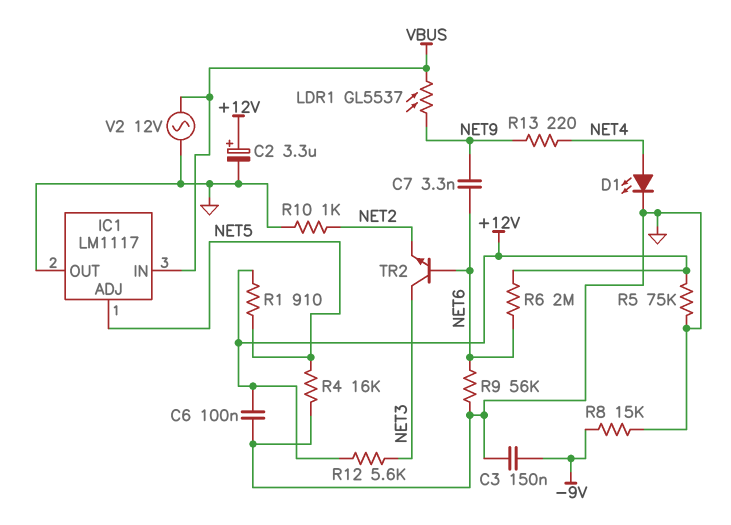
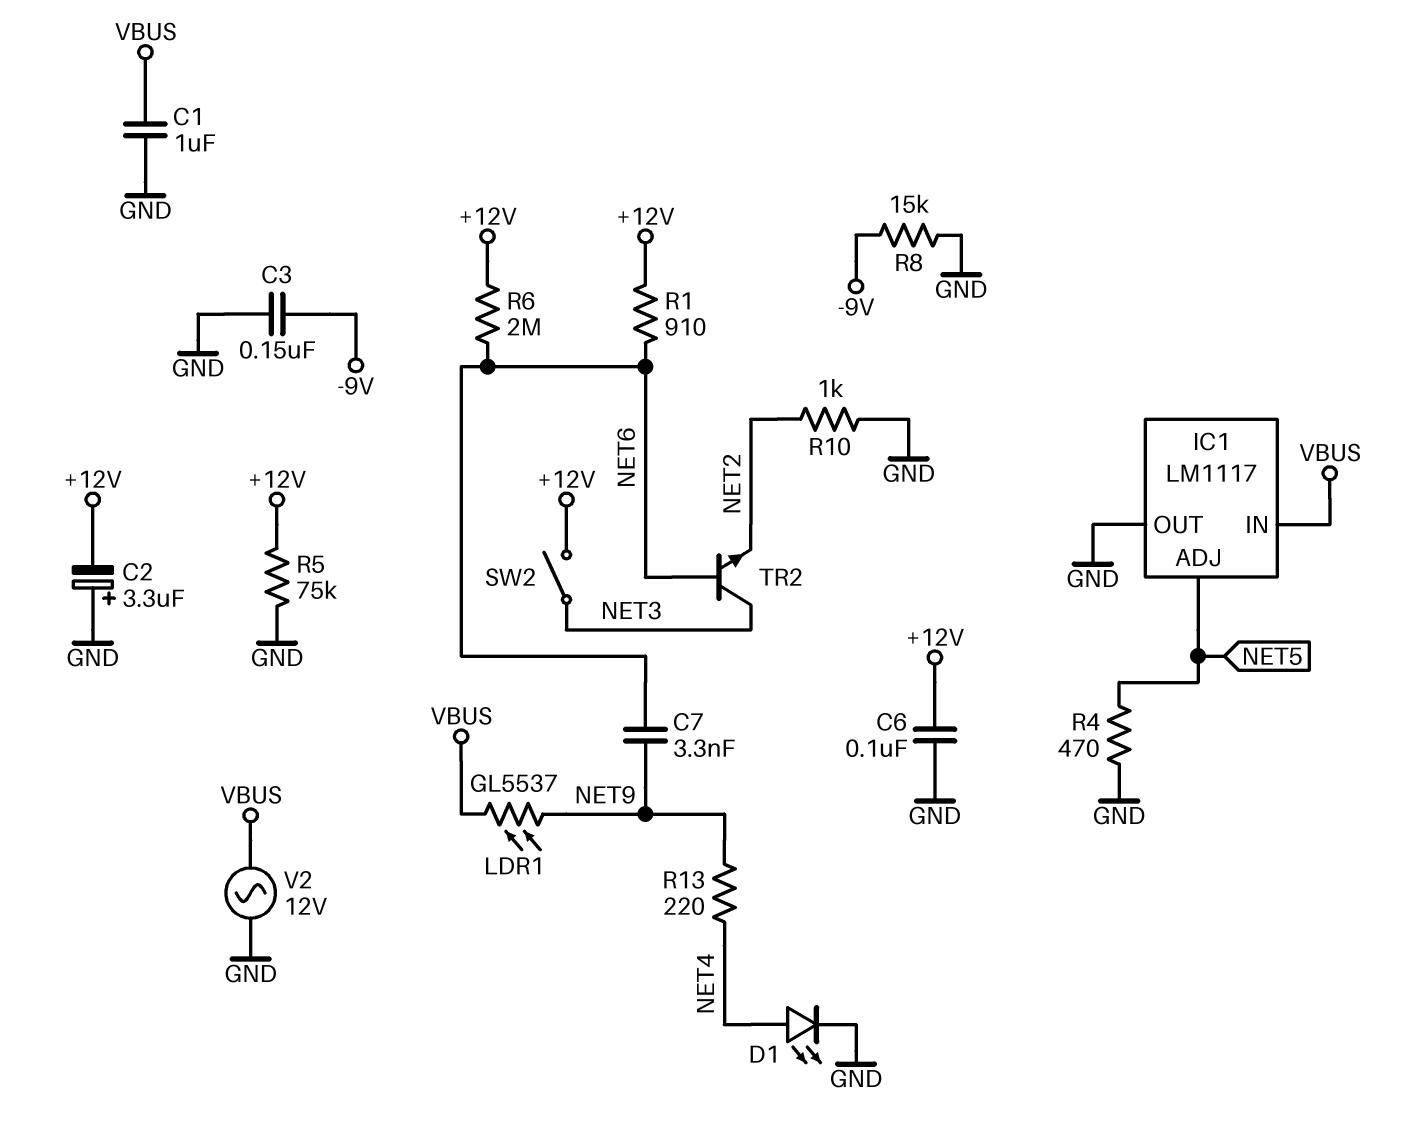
C1: none -> 1uF (GND, VBUS)
C2: 3.3uF (plus +12V, minus GND) -> 3.3uF (plus GND, minus +12V)
R1: 910 (+12V, NET5) -> 910 (+12V, NET6)
R4: 16k (GND, NET5) -> 470 (GND, NET5)
R9: 56k (GND, NET6) -> none
R12: 5.6k (+12V, NET3) -> none
SW2: none -> switch (+12V, NET3)

